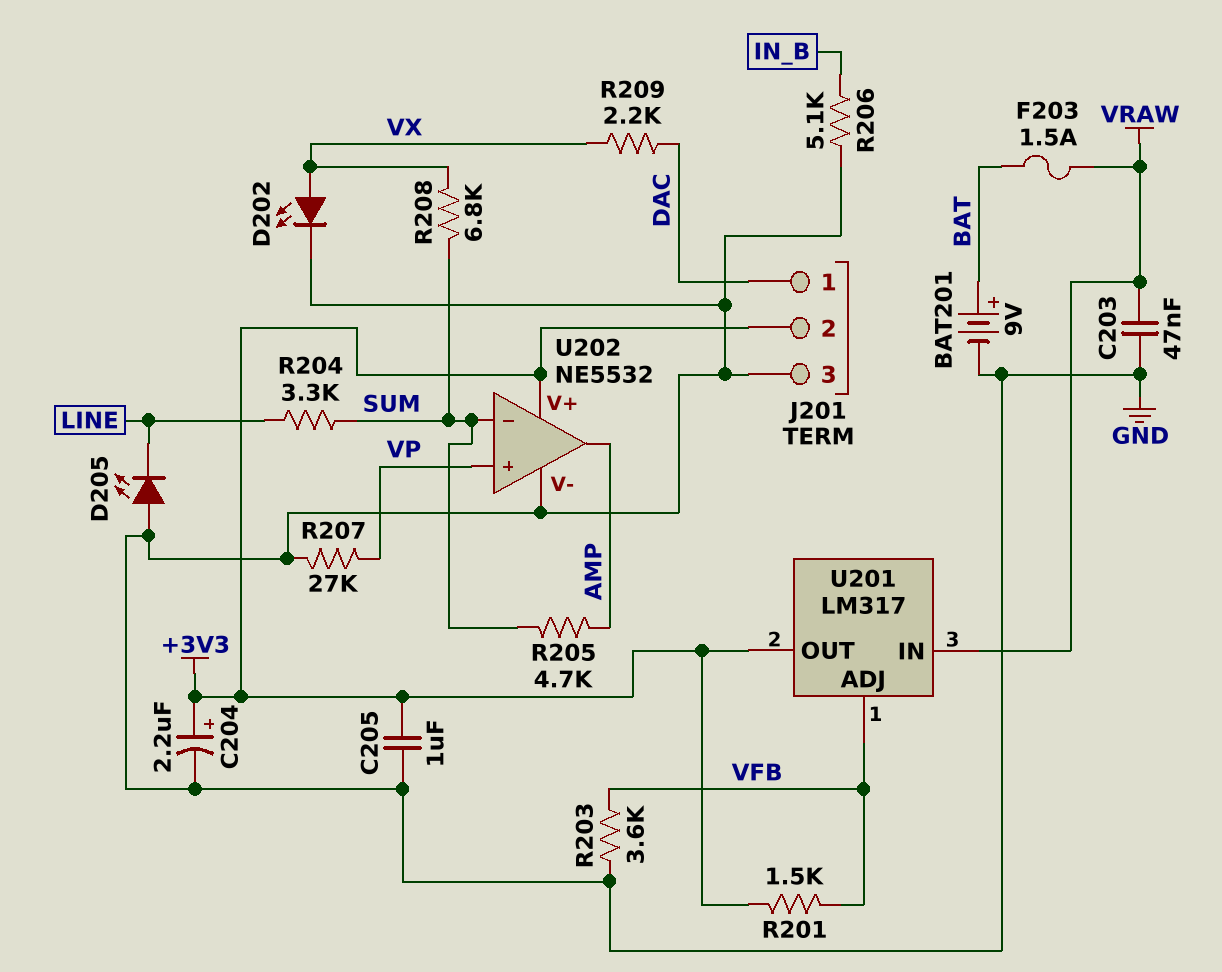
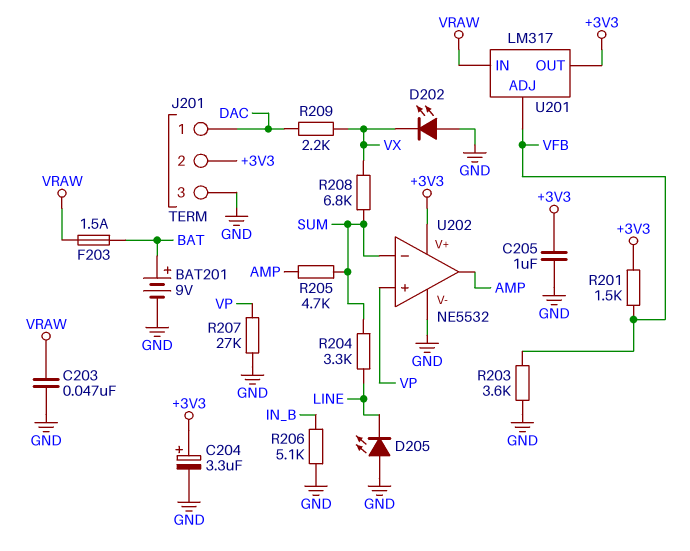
C204: 2.2uF (plus +3V3, minus GND) -> 3.3uF (plus +3V3, minus GND)
D202: LED (A VX, K GND) -> LED (A GND, K VX)

